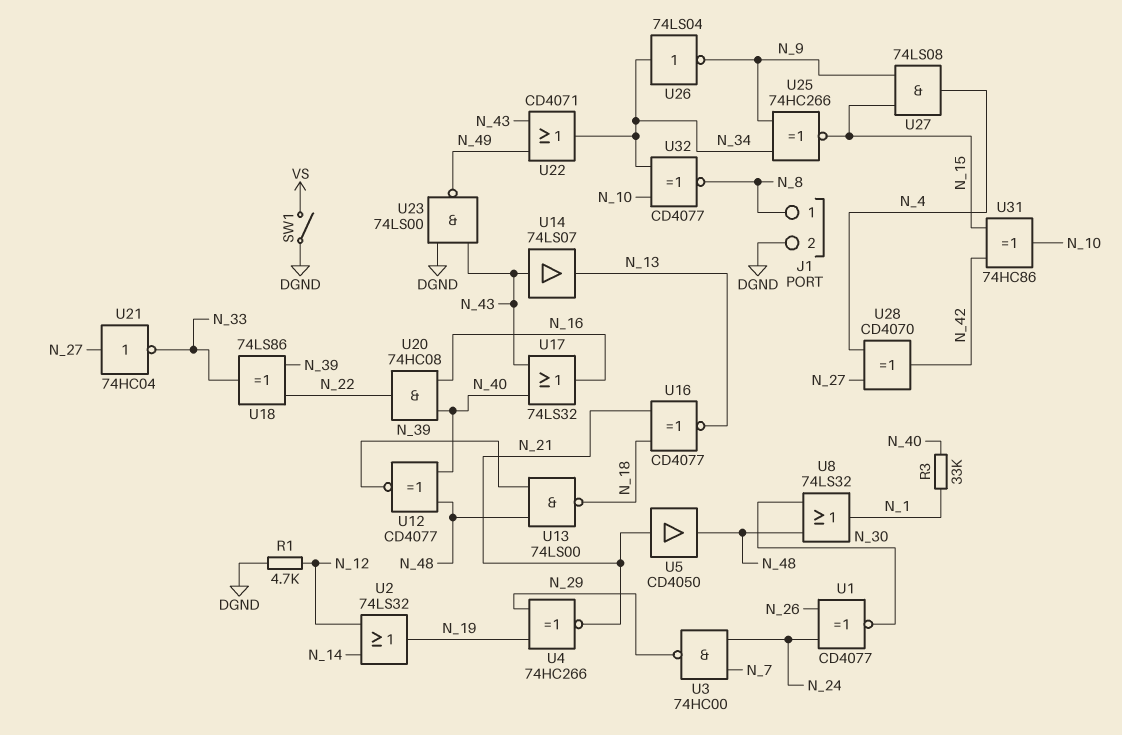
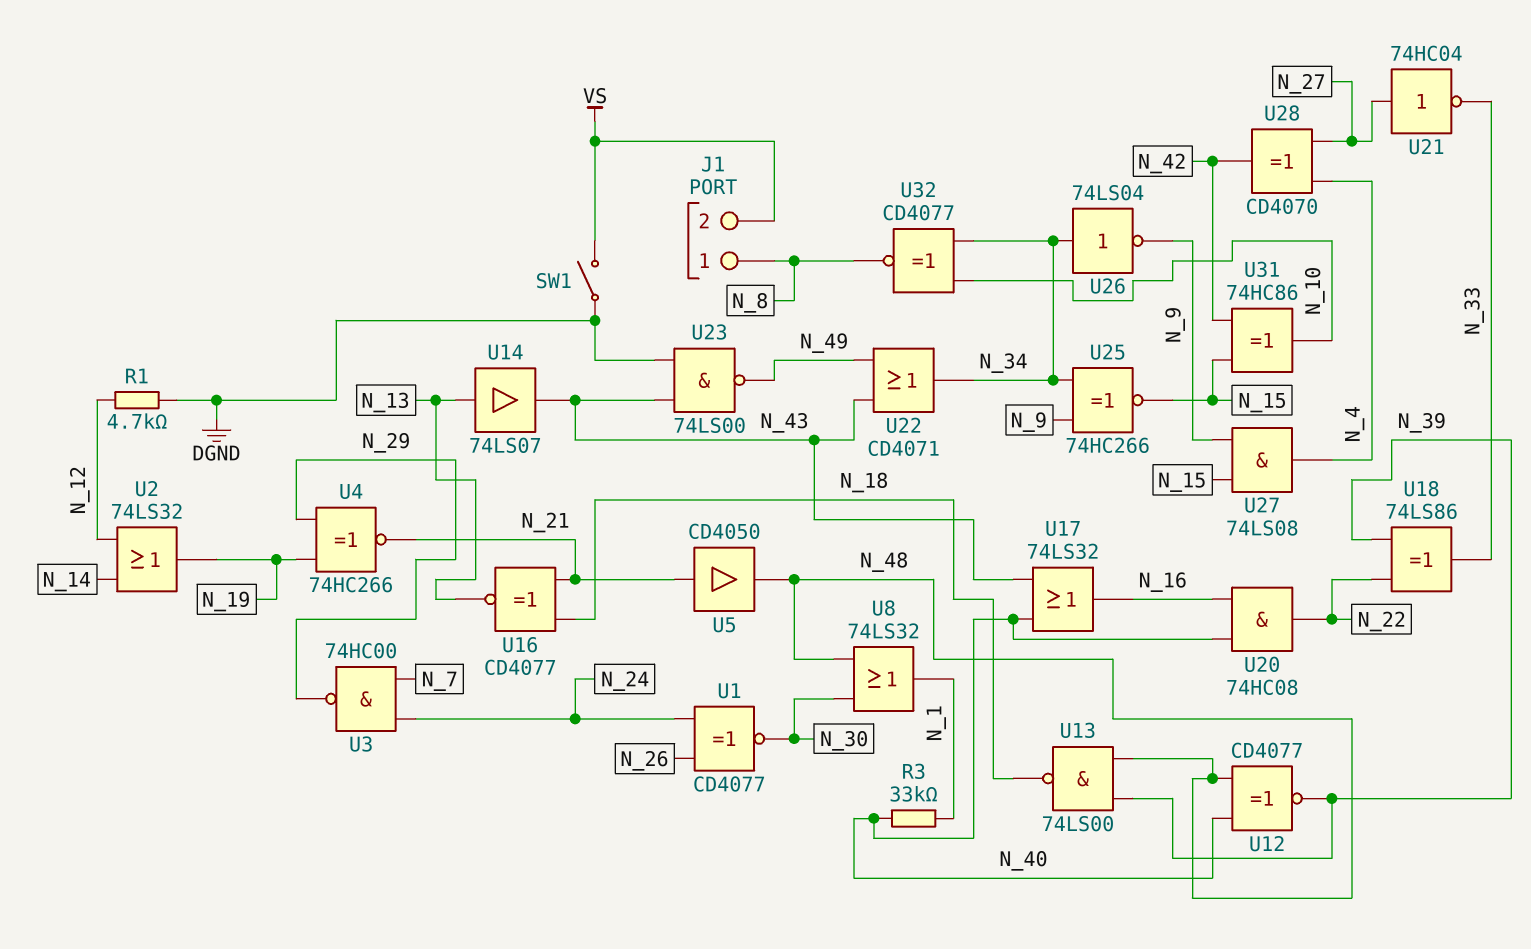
J1 pin 2: DGND -> VS
U14: buffer 74LS07 (in N_43, out N_13) -> buffer 74LS07 (in N_13, out N_43)

